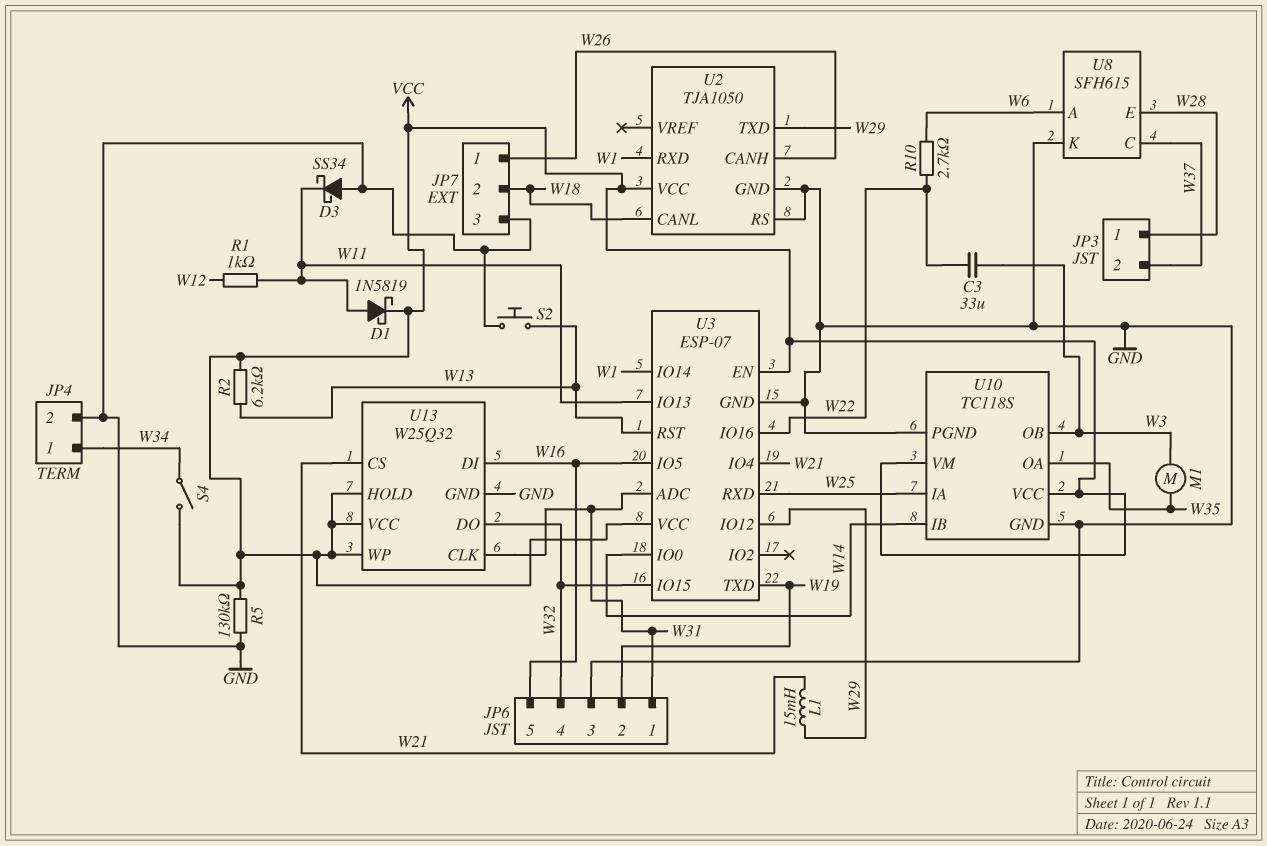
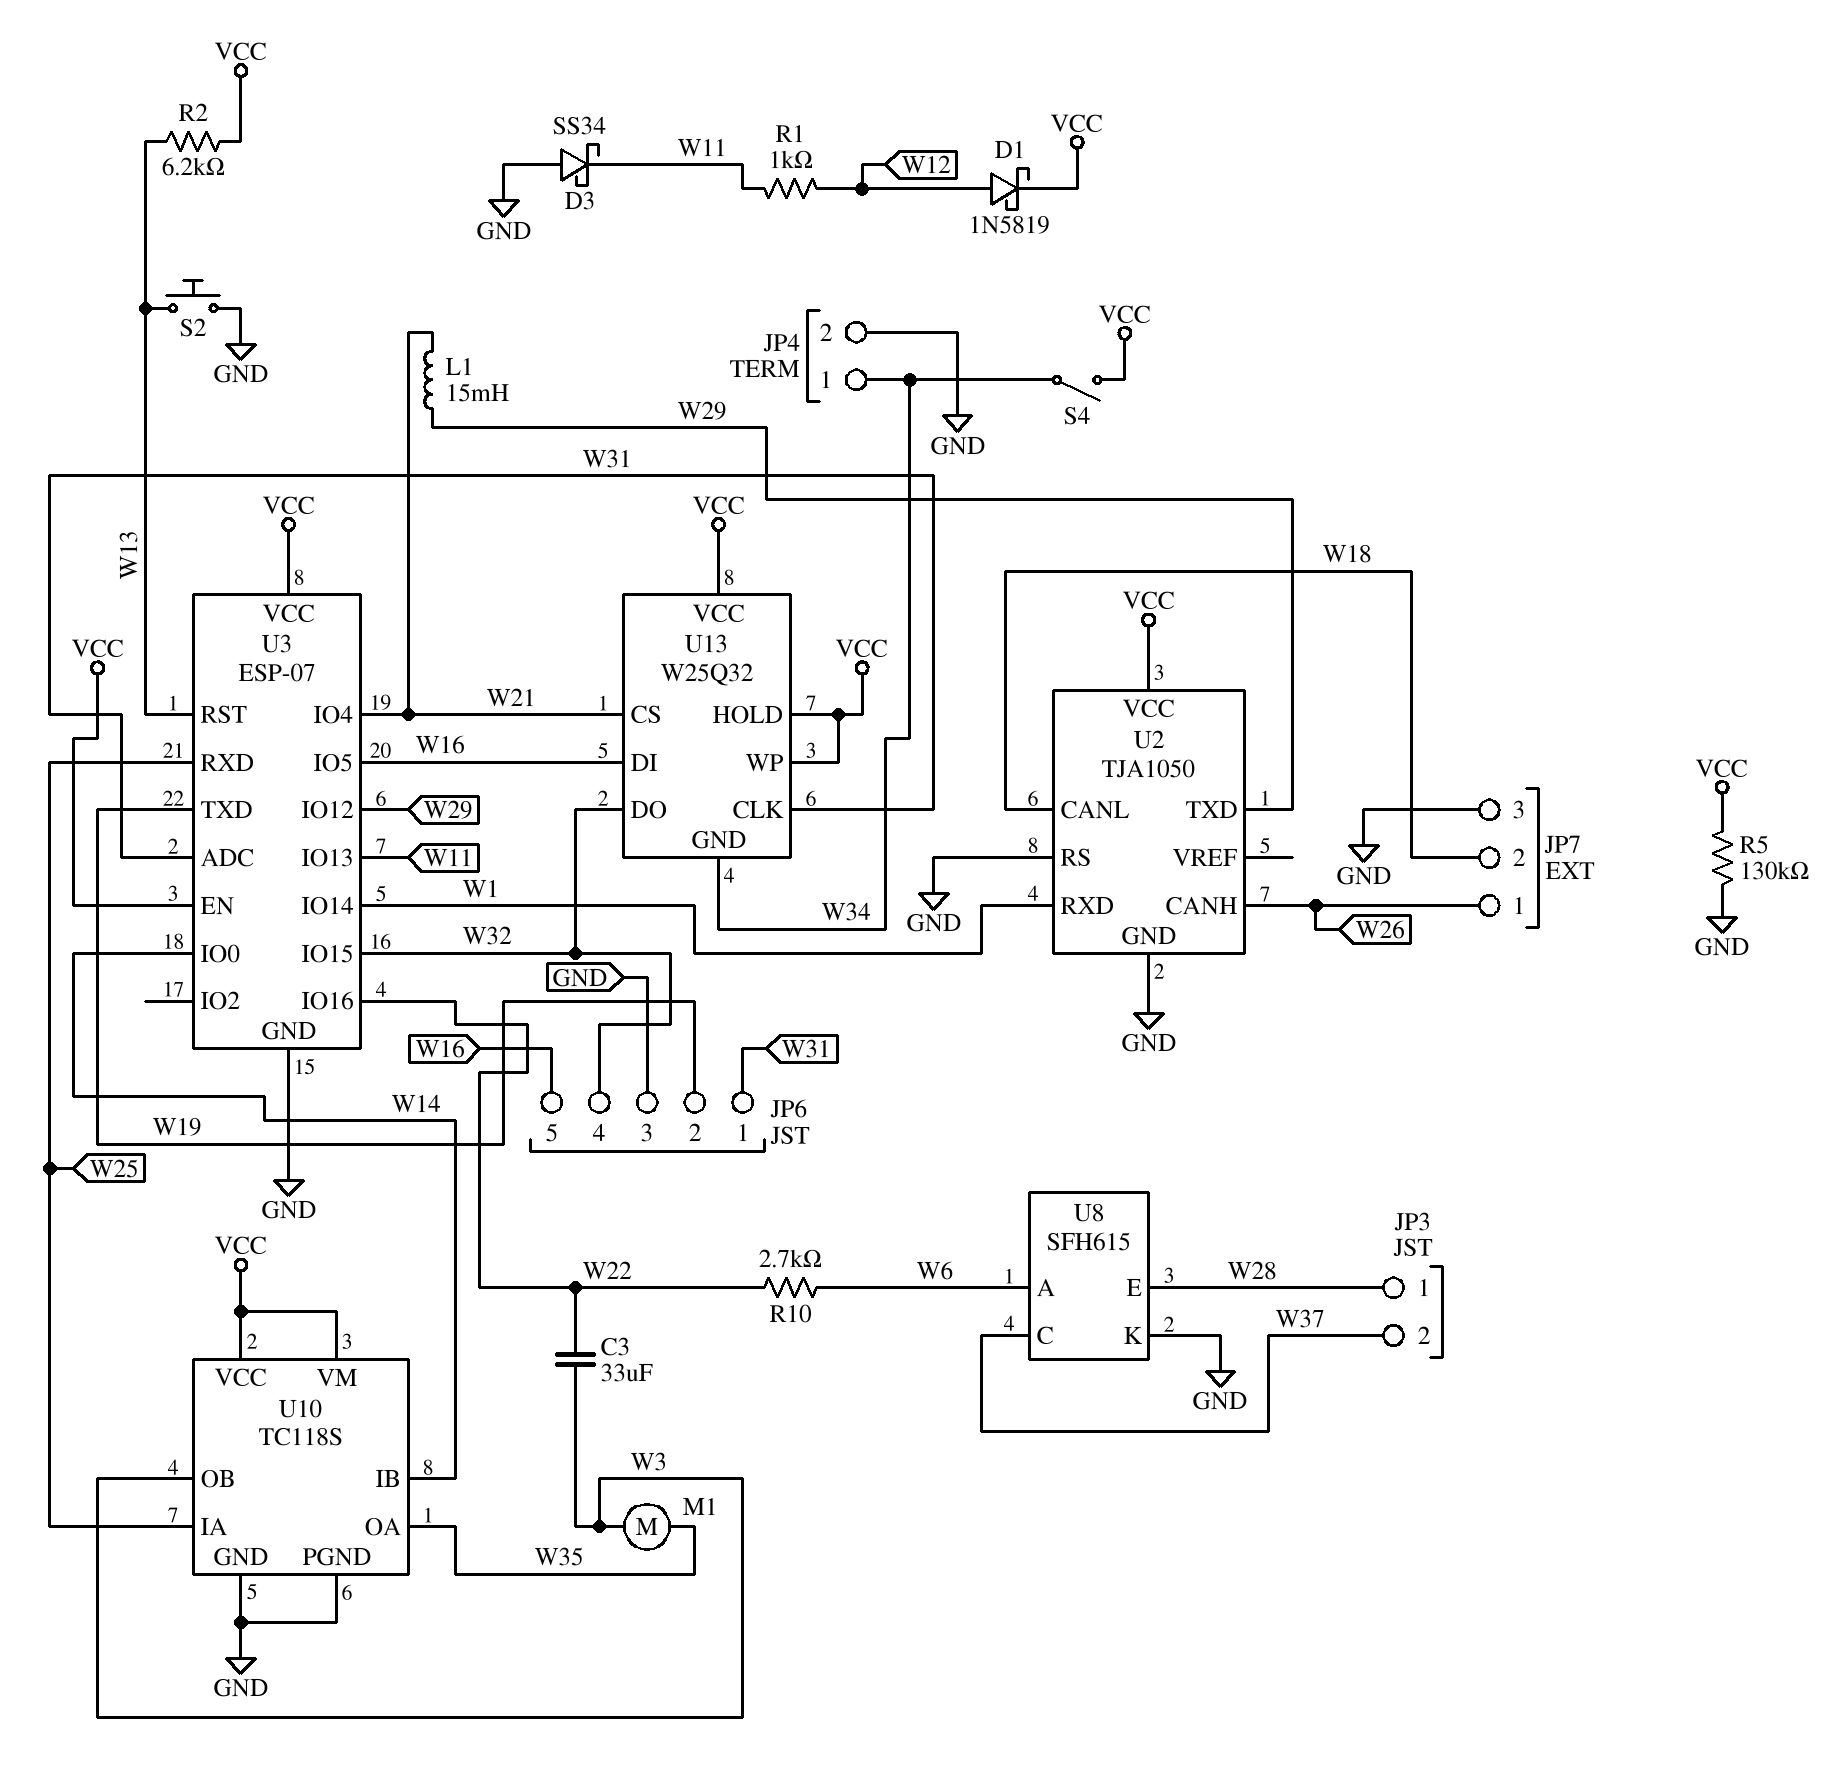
D1: schottky 1N5819 (A W11, K VCC) -> schottky 1N5819 (A W12, K VCC)
U13 pin GND: GND -> W34

